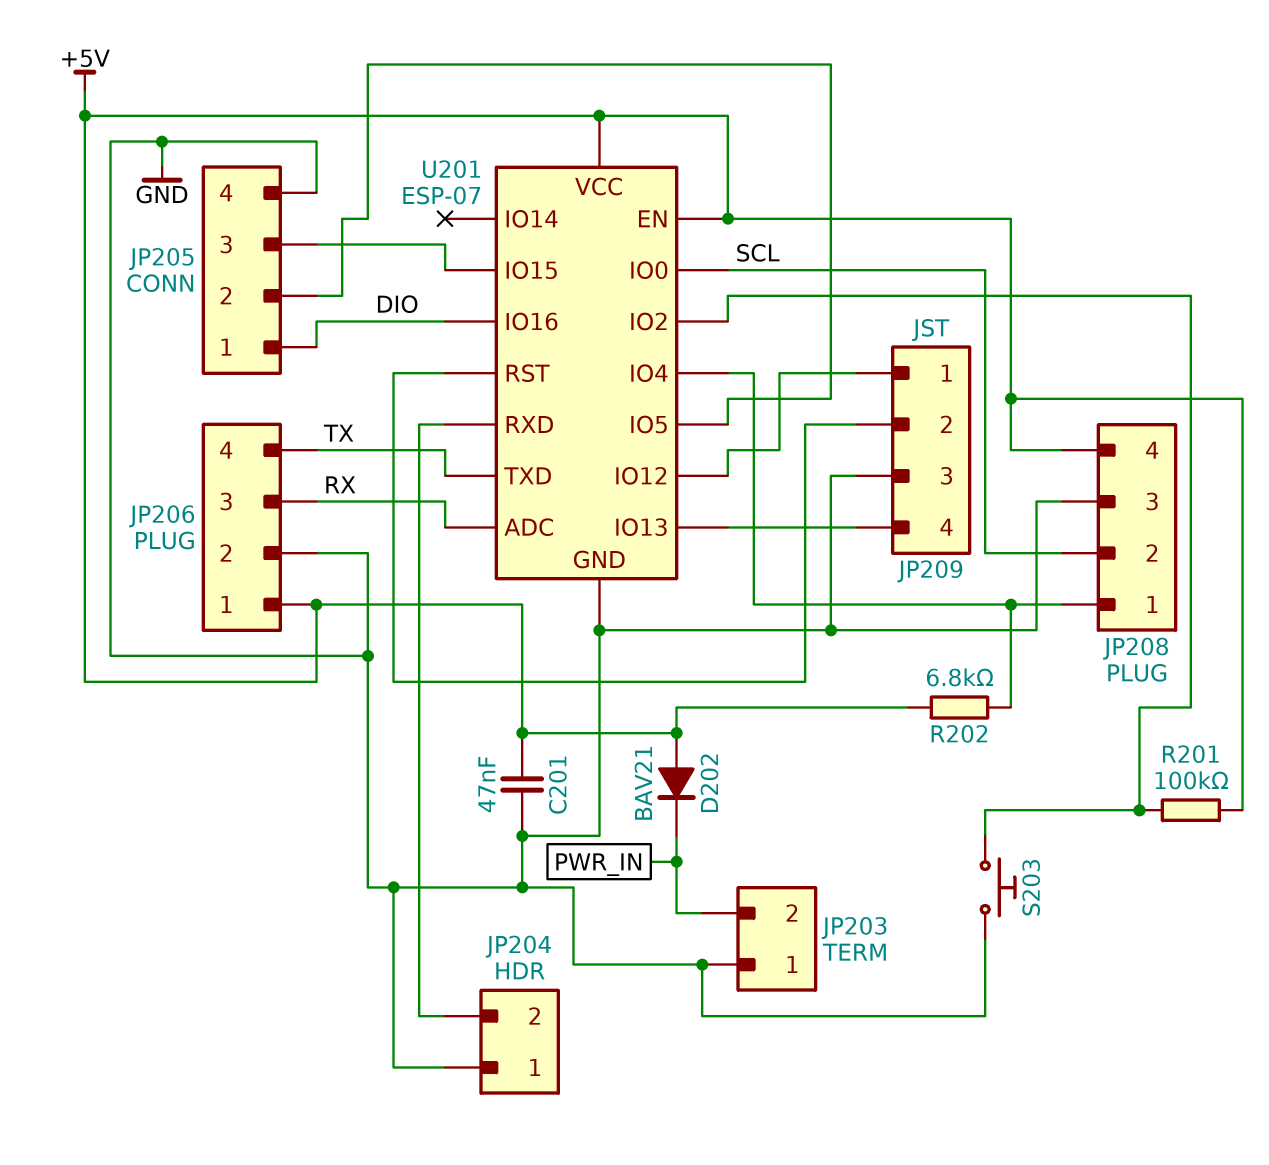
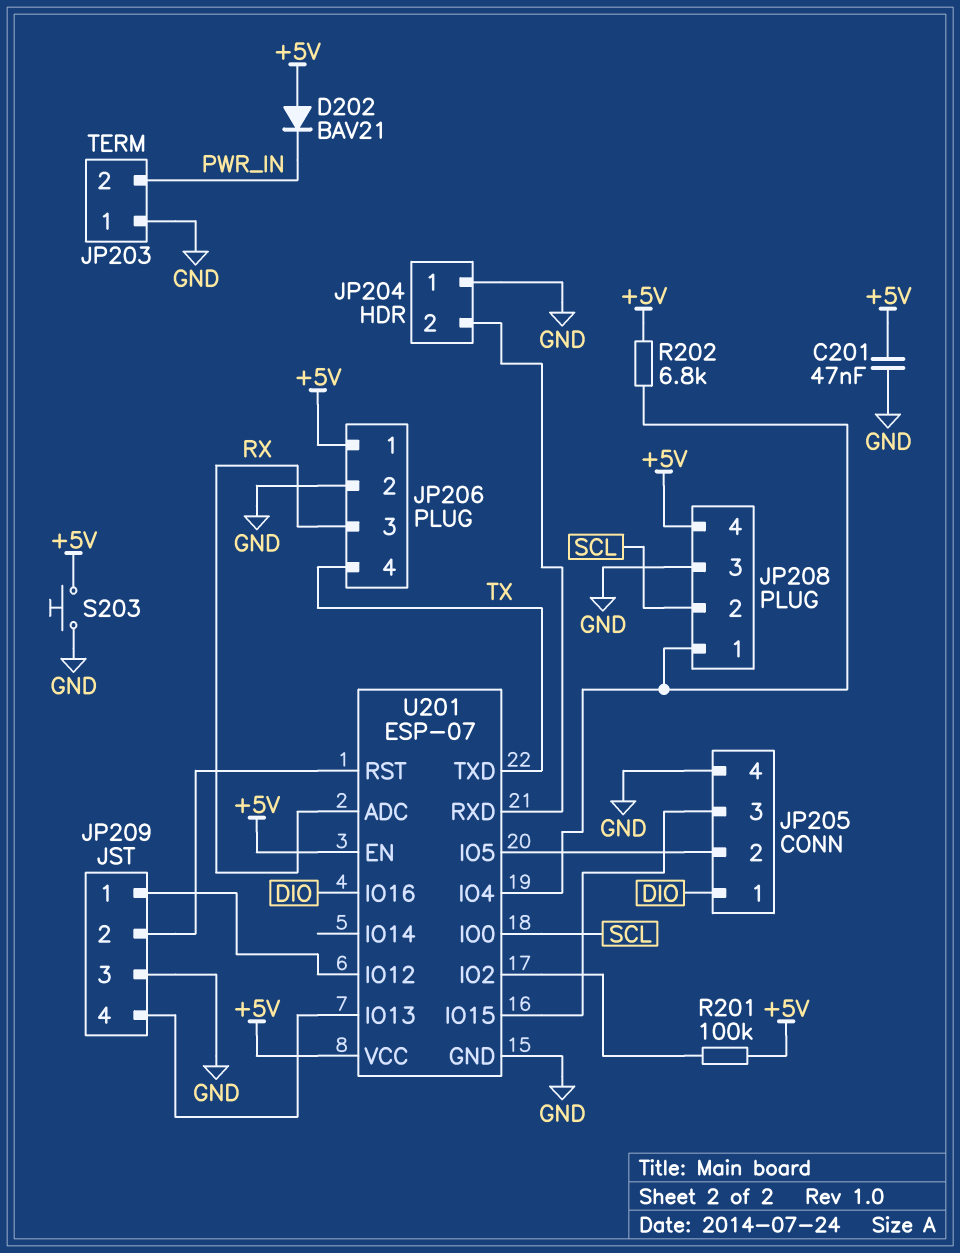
S203: button (GND, U201/IO2) -> button (+5V, GND)

